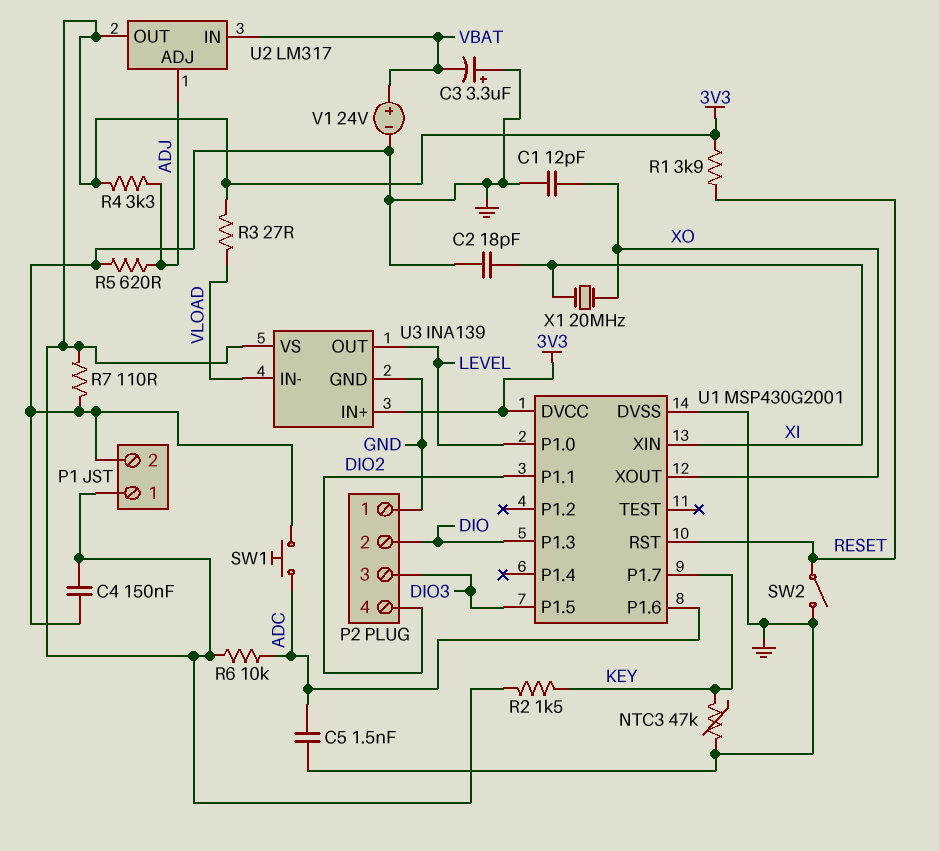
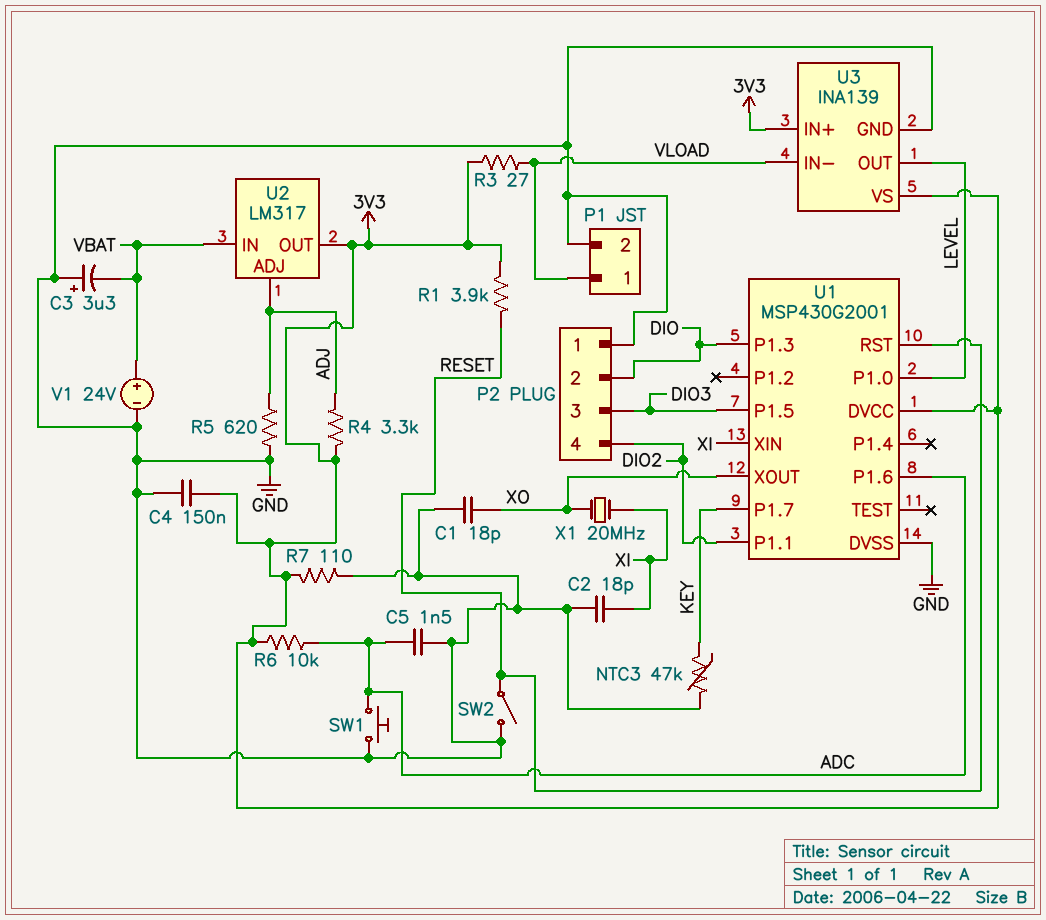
C1: 12pF (GND, XO) -> 18pF (GND, XO)
P1 pin 1: 3V3 -> VLOAD
R2: 1.5k (3V3, KEY) -> none

